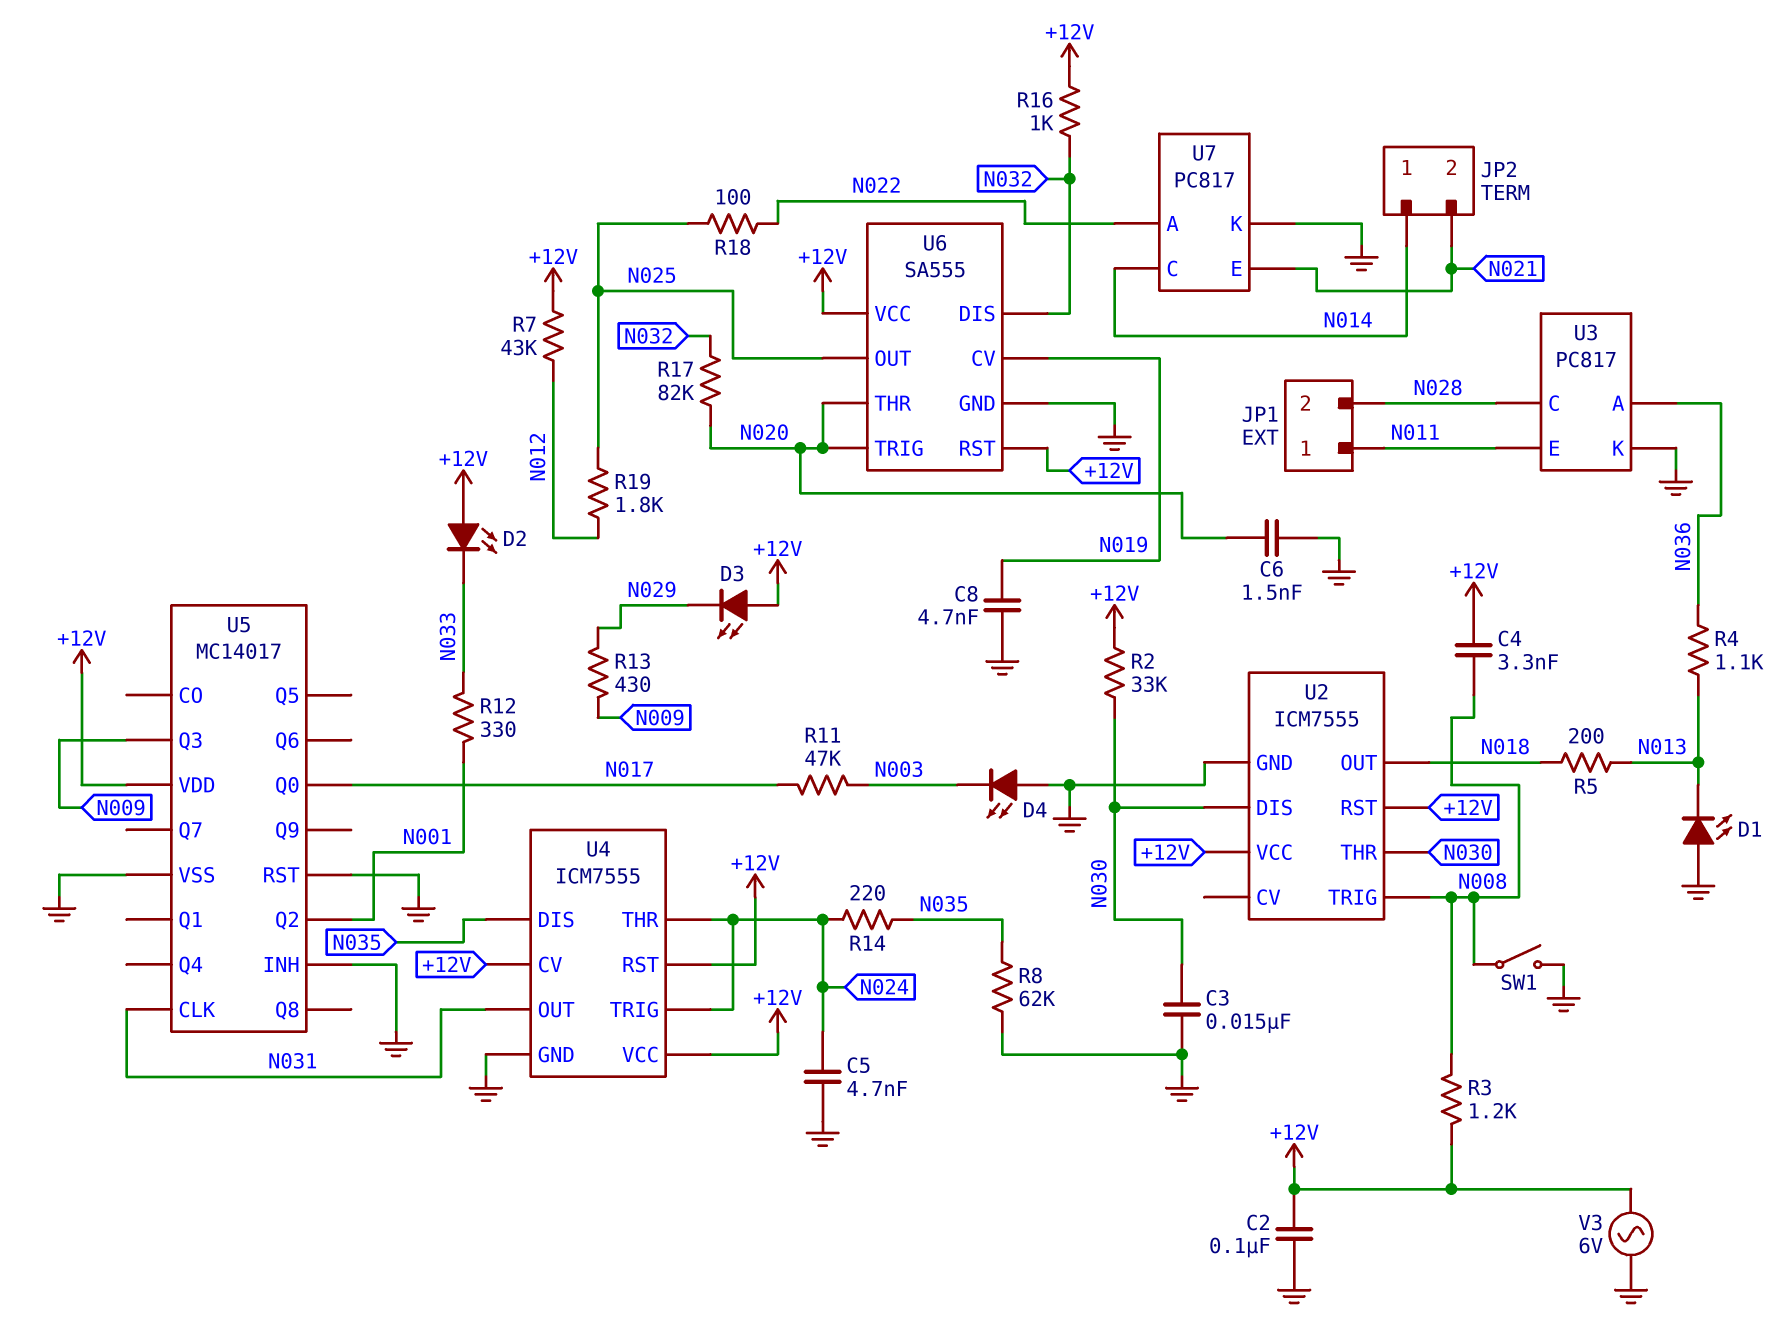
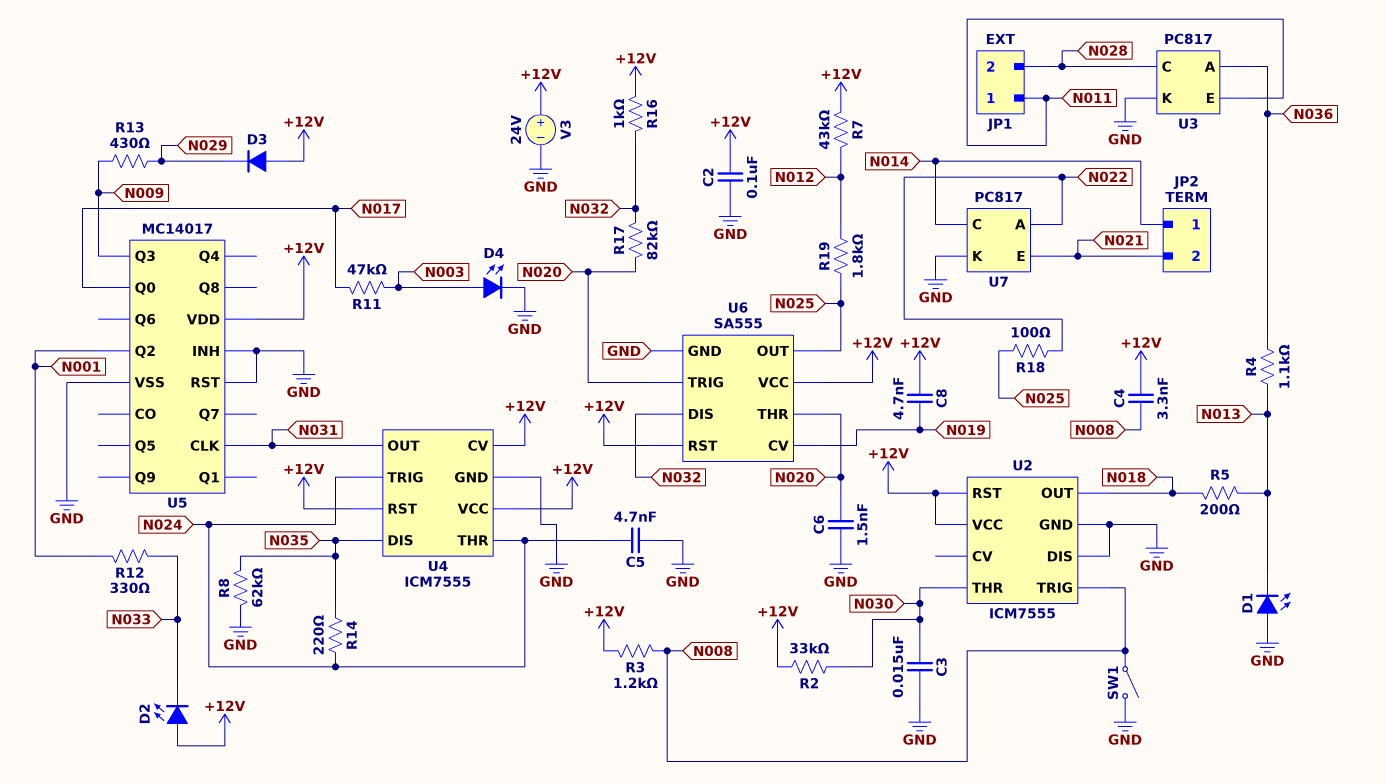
C8: 4.7nF (GND, N019) -> 4.7nF (+12V, N019)
D3: LED (A +12V, K N029) -> diode (A +12V, K N029)
D4: LED (A GND, K N003) -> LED (A N003, K GND)
U2 pin DIS: N030 -> GND
V3: AC 6V (+12V, GND) -> 24V (plus +12V, minus GND)

